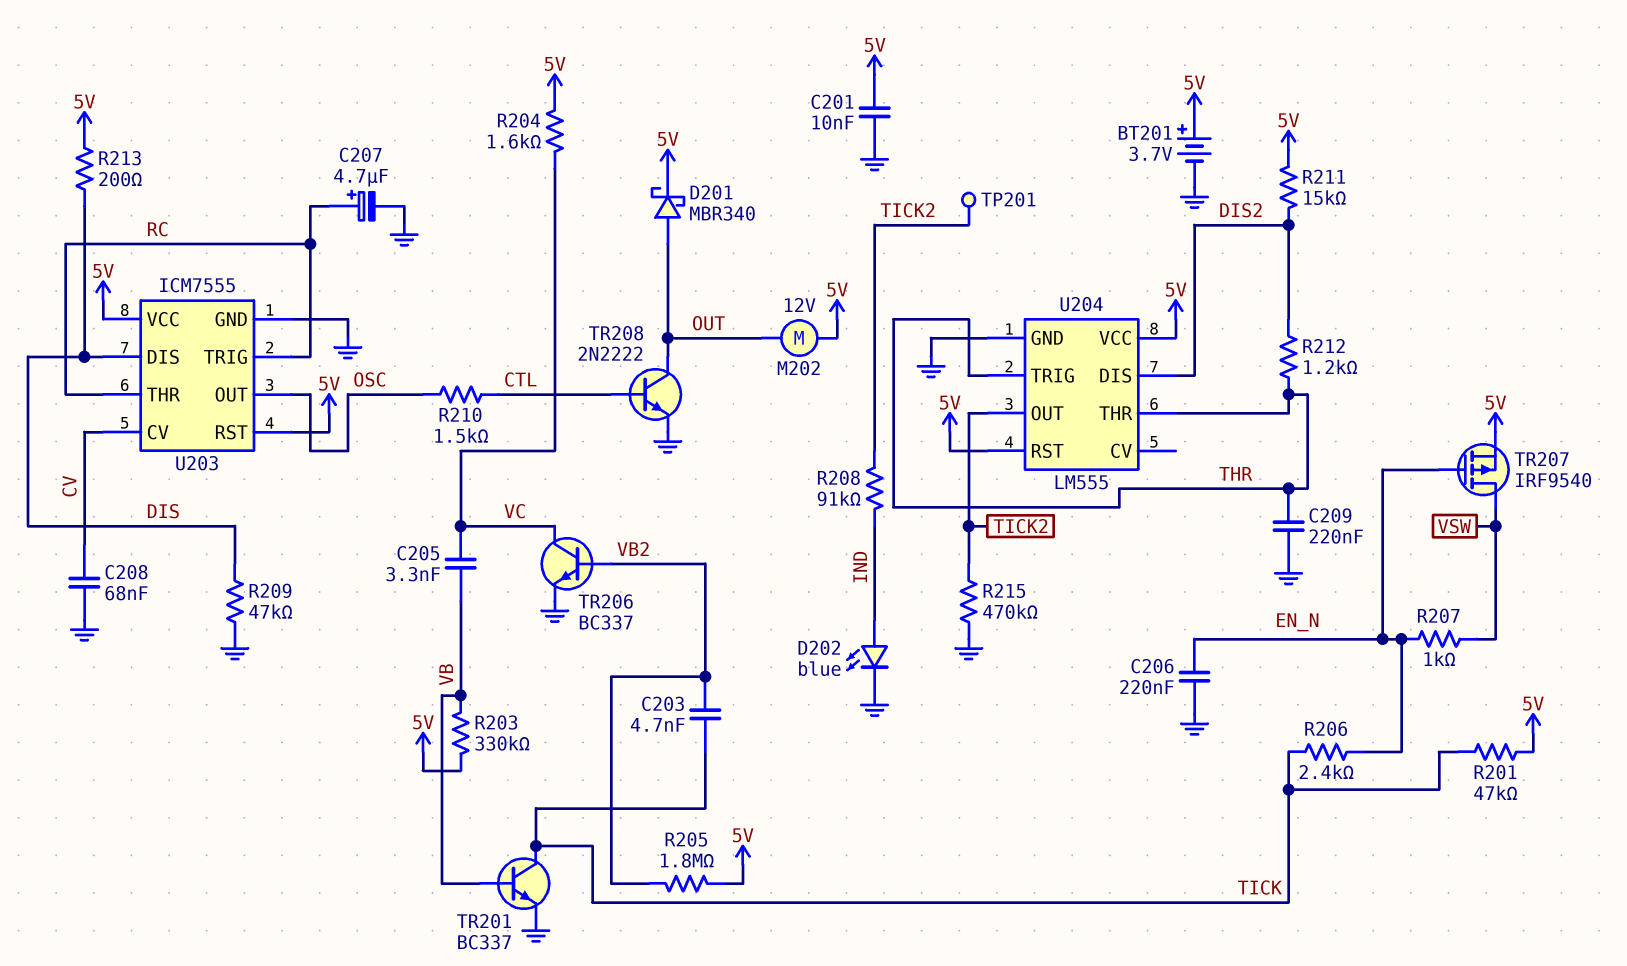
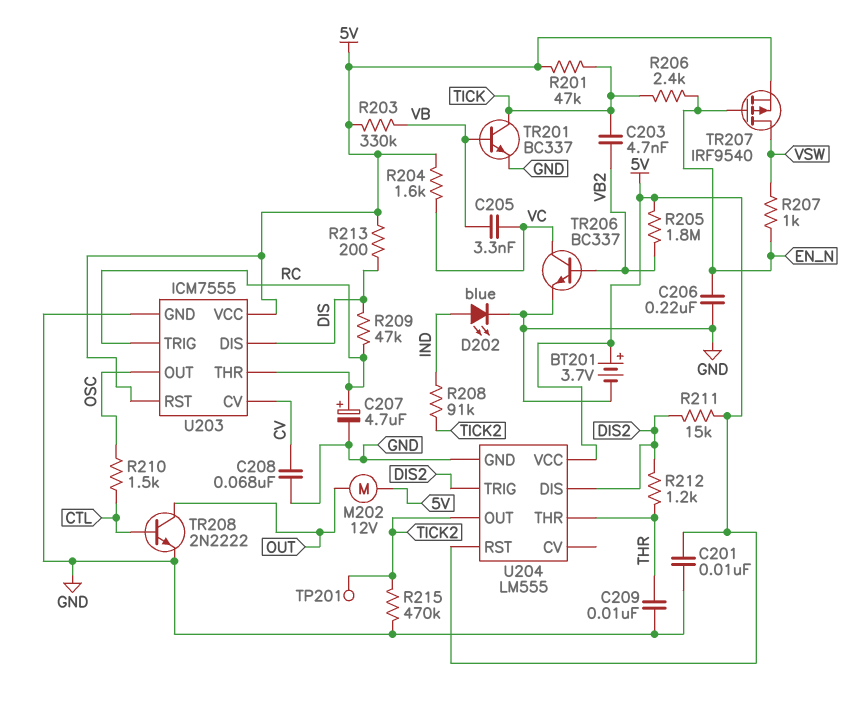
C209: 220nF (GND, THR) -> 10nF (GND, THR)
D201: schottky MBR340 (A OUT, K 5V) -> none
R209: 47k (DIS, GND) -> 47k (DIS, RC)
U204 pin TRIG: THR -> DIS2

